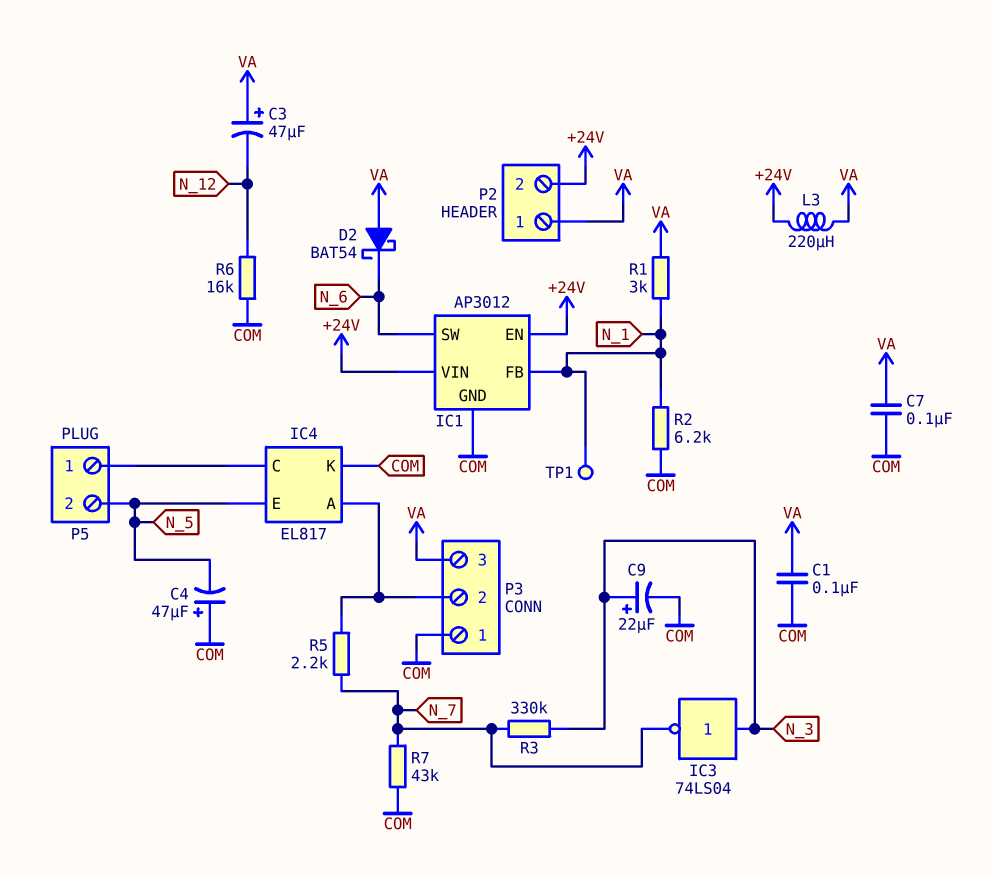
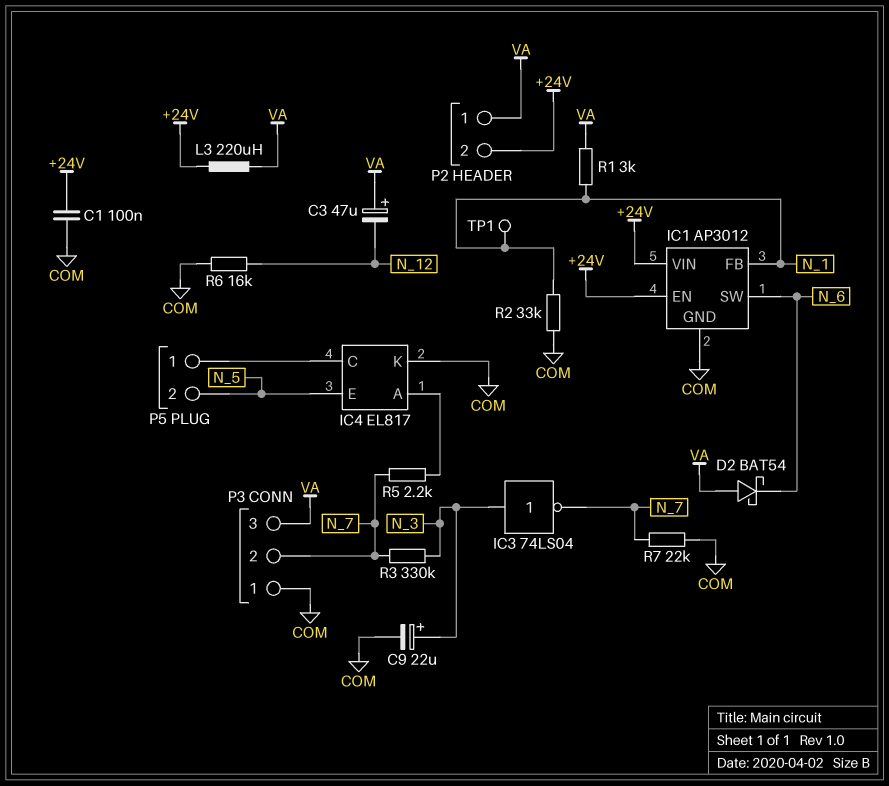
C1: 100nF (COM, VA) -> 100nF (+24V, COM)
C4: 47uF (plus COM, minus N_5) -> none
C7: 100nF (COM, VA) -> none
P3 pin 2: IC4/A -> N_7
R2: 6.2k (COM, N_1) -> 33k (COM, N_1)
R7: 43k (COM, N_7) -> 22k (COM, N_7)

